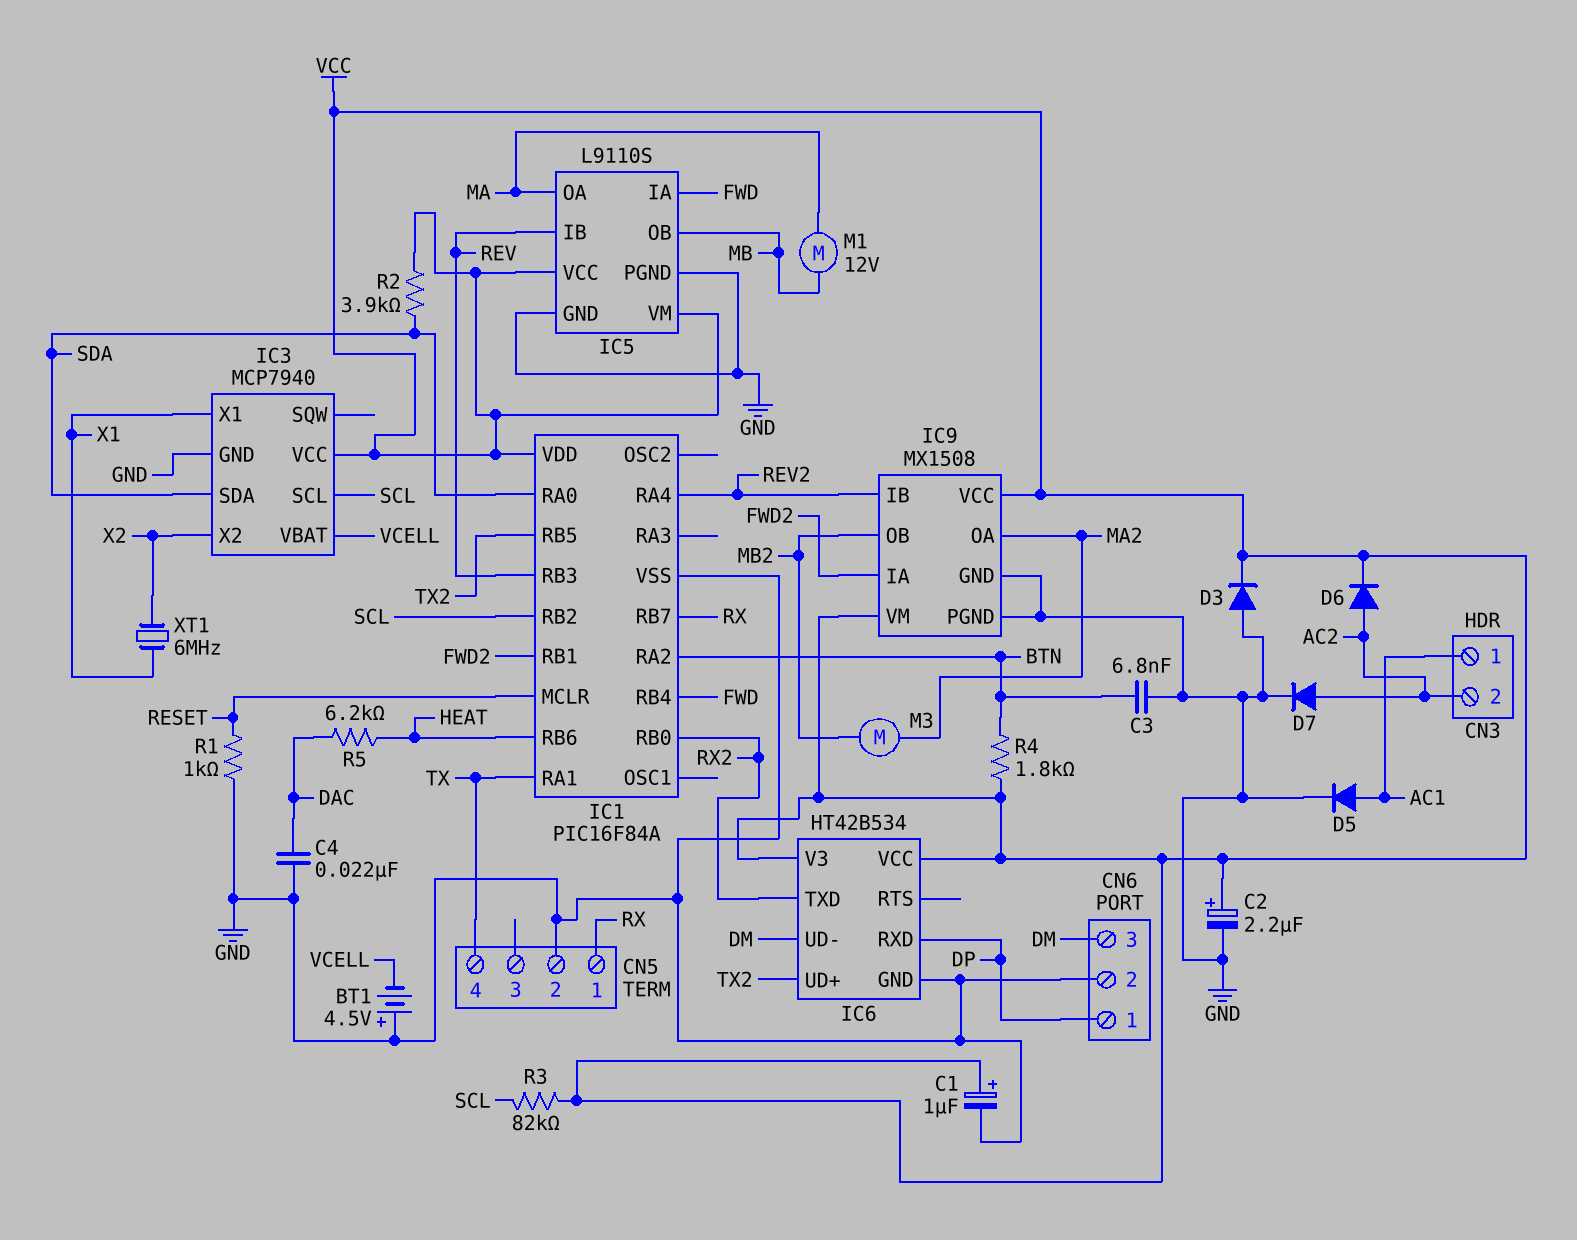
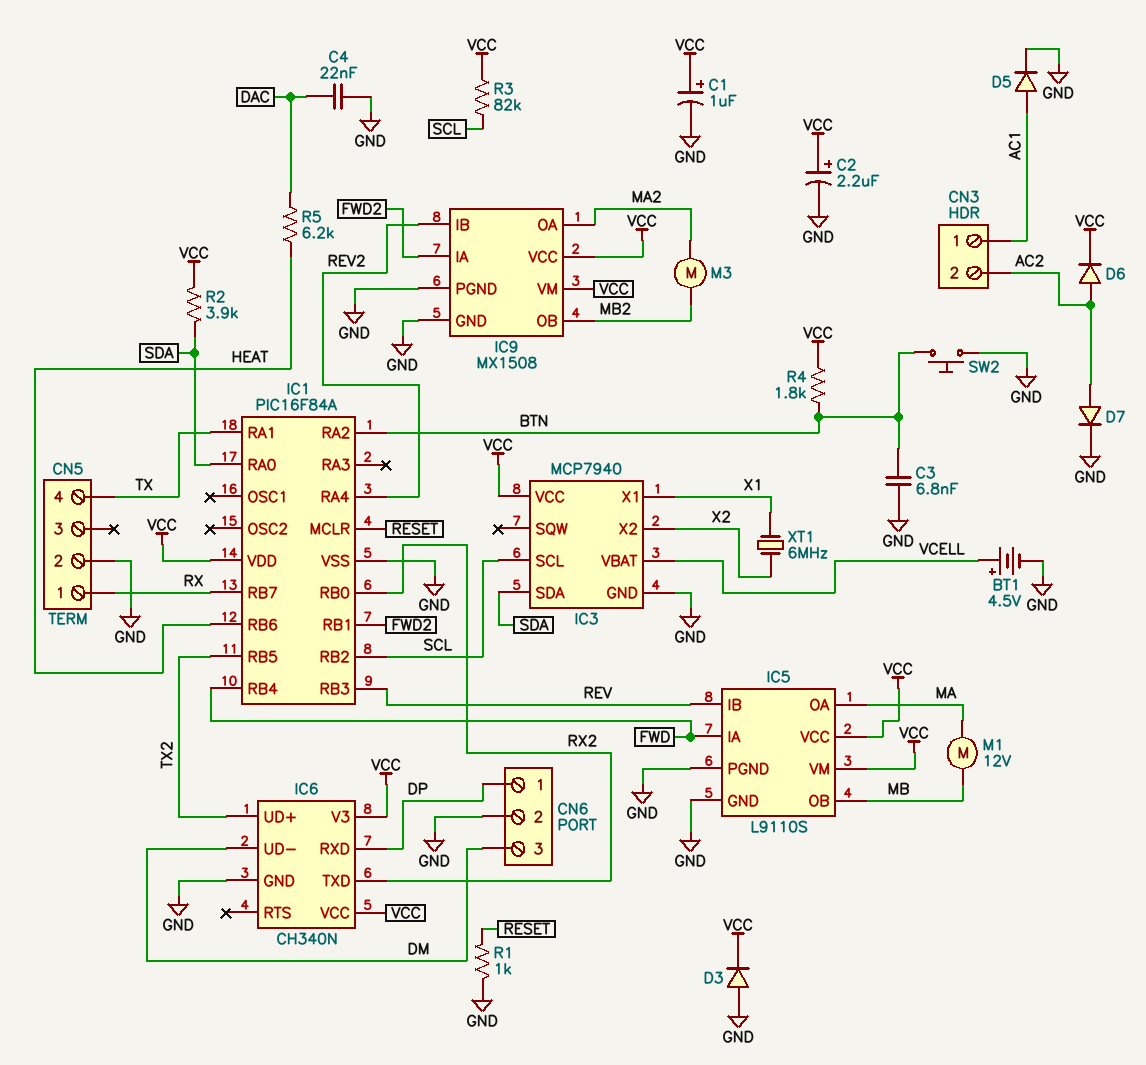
BT1: 4.5V (plus GND, minus VCELL) -> 4.5V (plus VCELL, minus GND)
IC6: HT42B534 -> CH340N
SW2: none -> button (BTN, GND)

